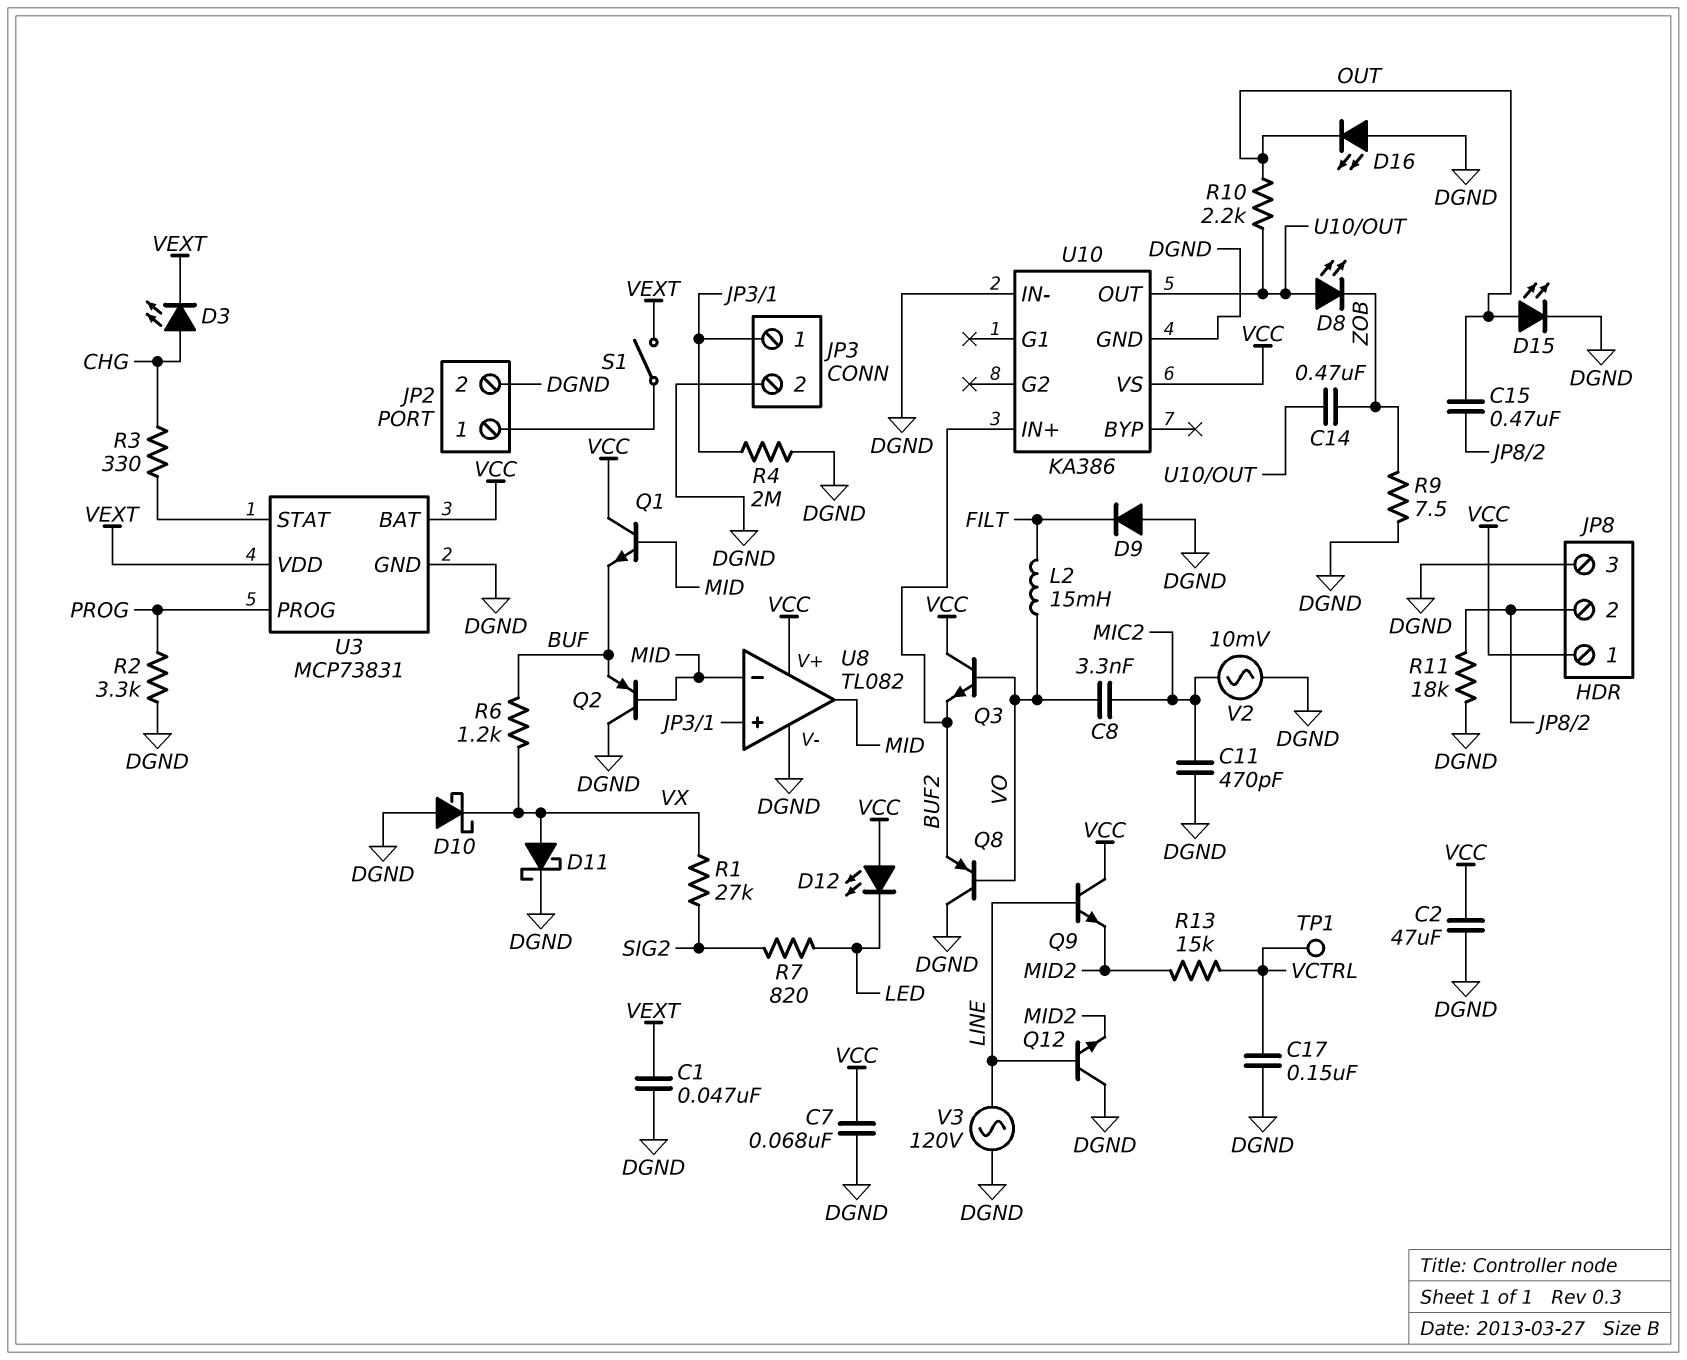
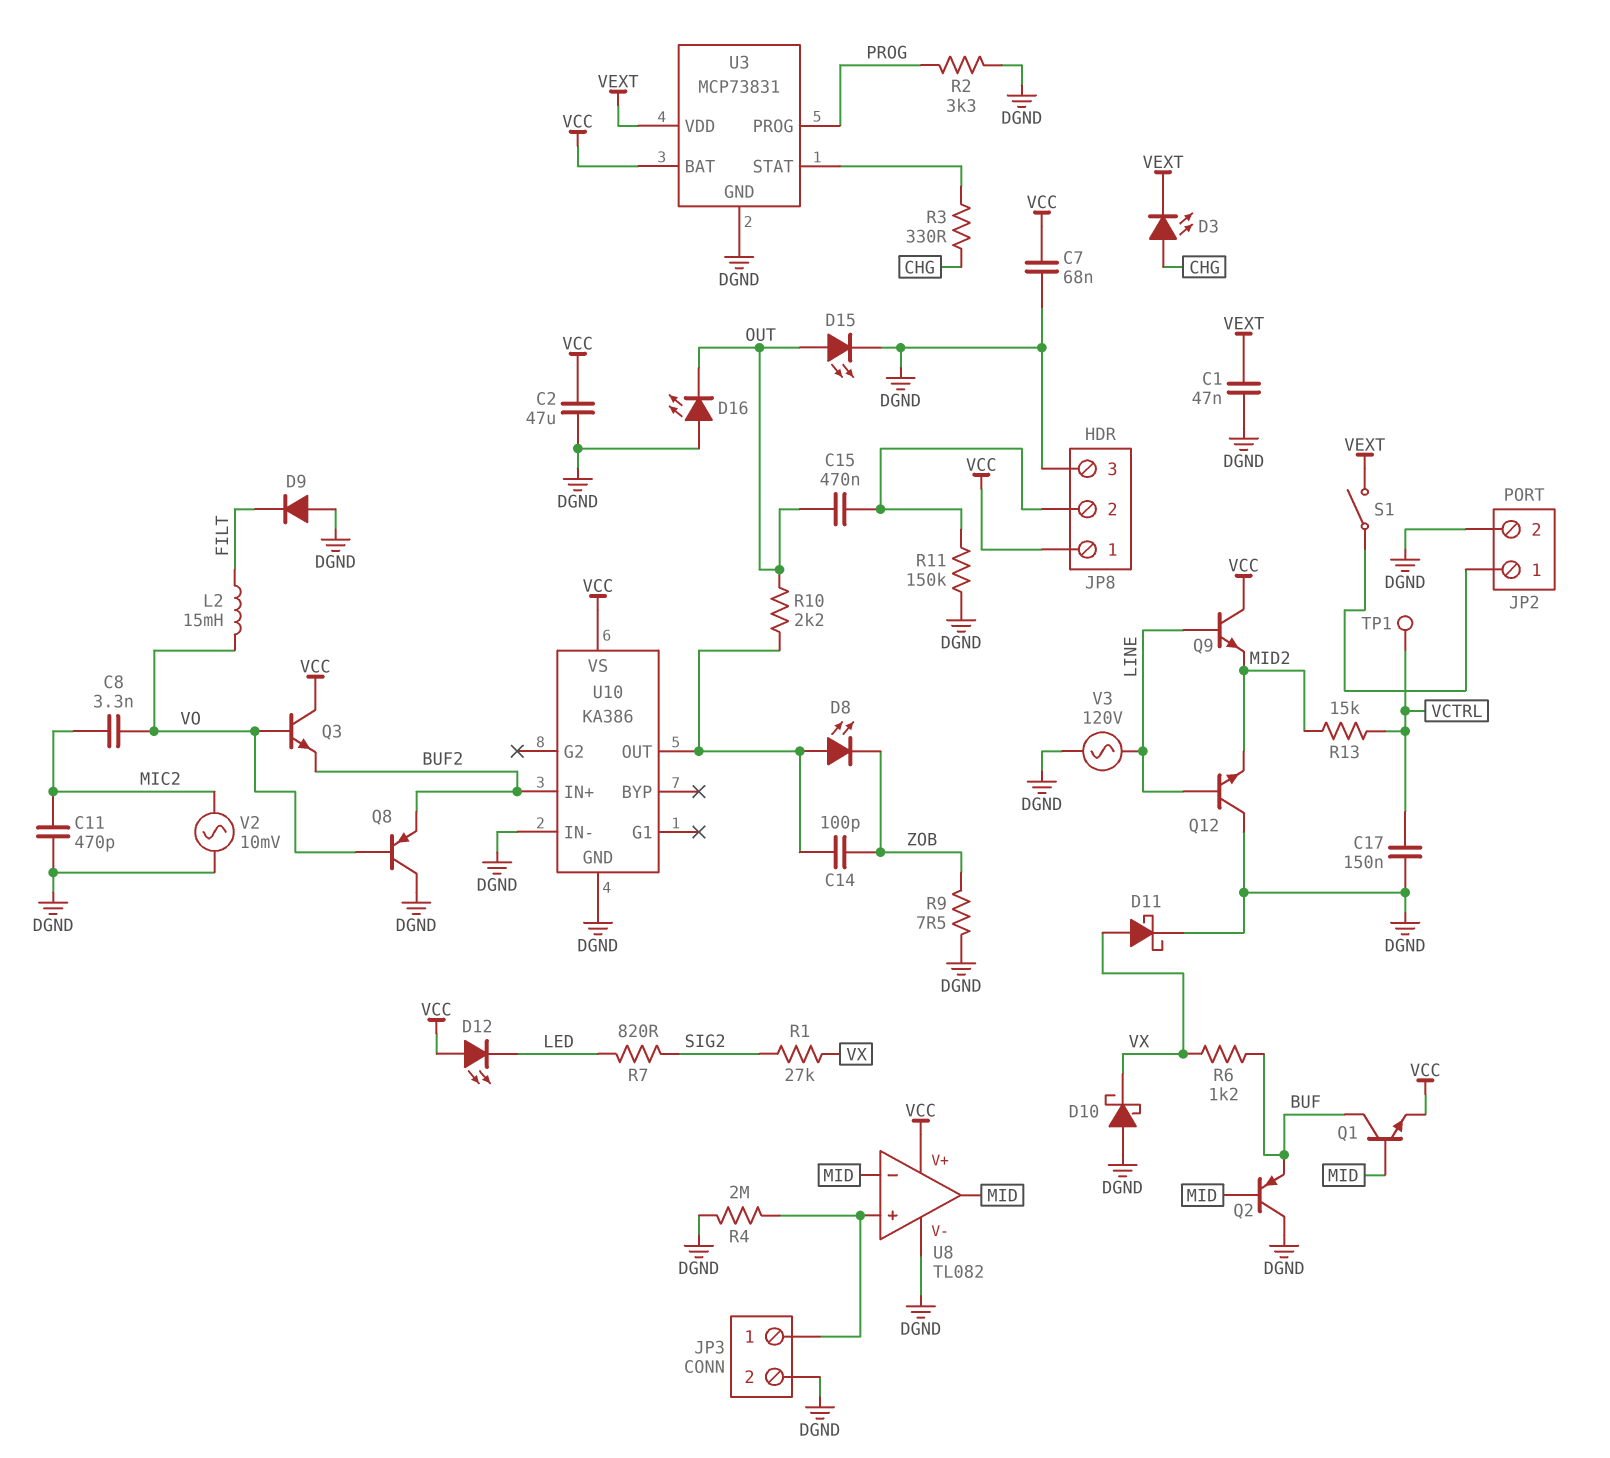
C14: 470nF (U10/OUT, ZOB) -> 100pF (U10/OUT, ZOB)
Q1: NPN (B MID, C VCC, E BUF) -> NPN (B MID, C BUF, E VCC)
R11: 18k (DGND, JP8/2) -> 150k (DGND, JP8/2)

